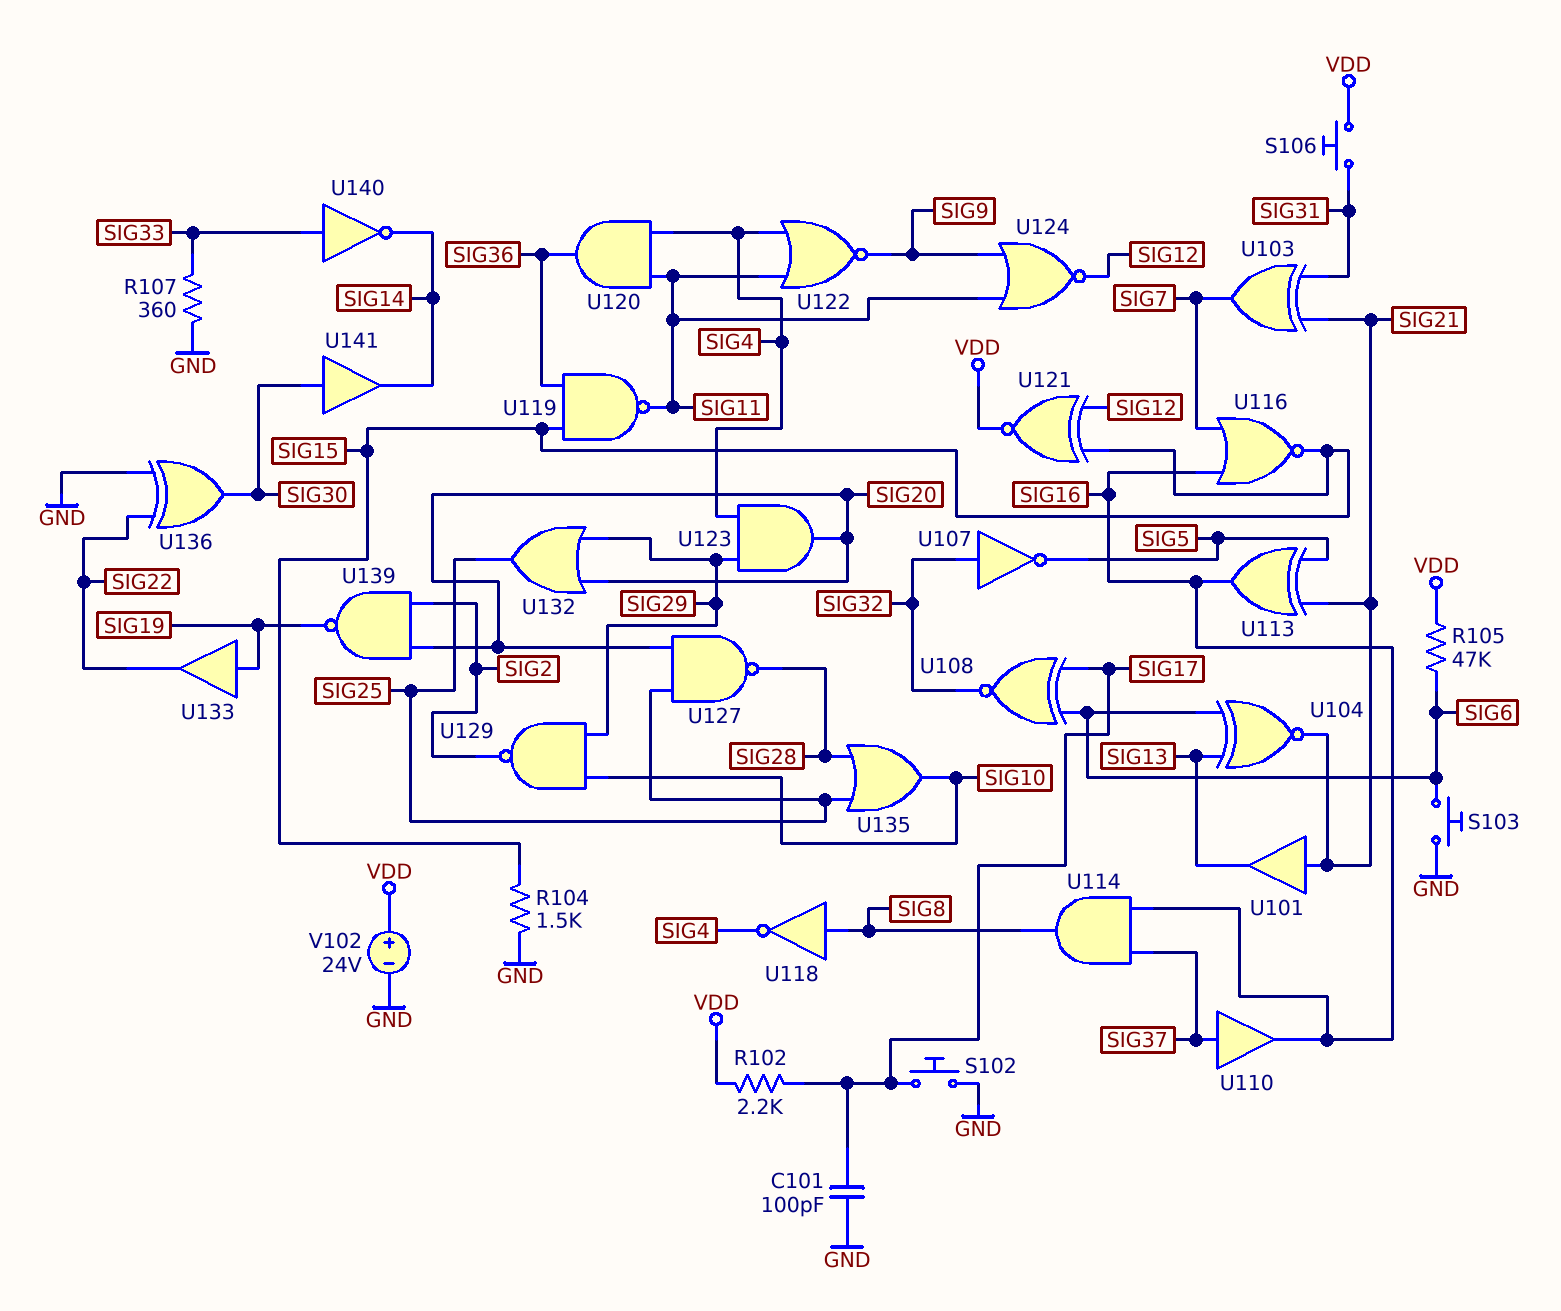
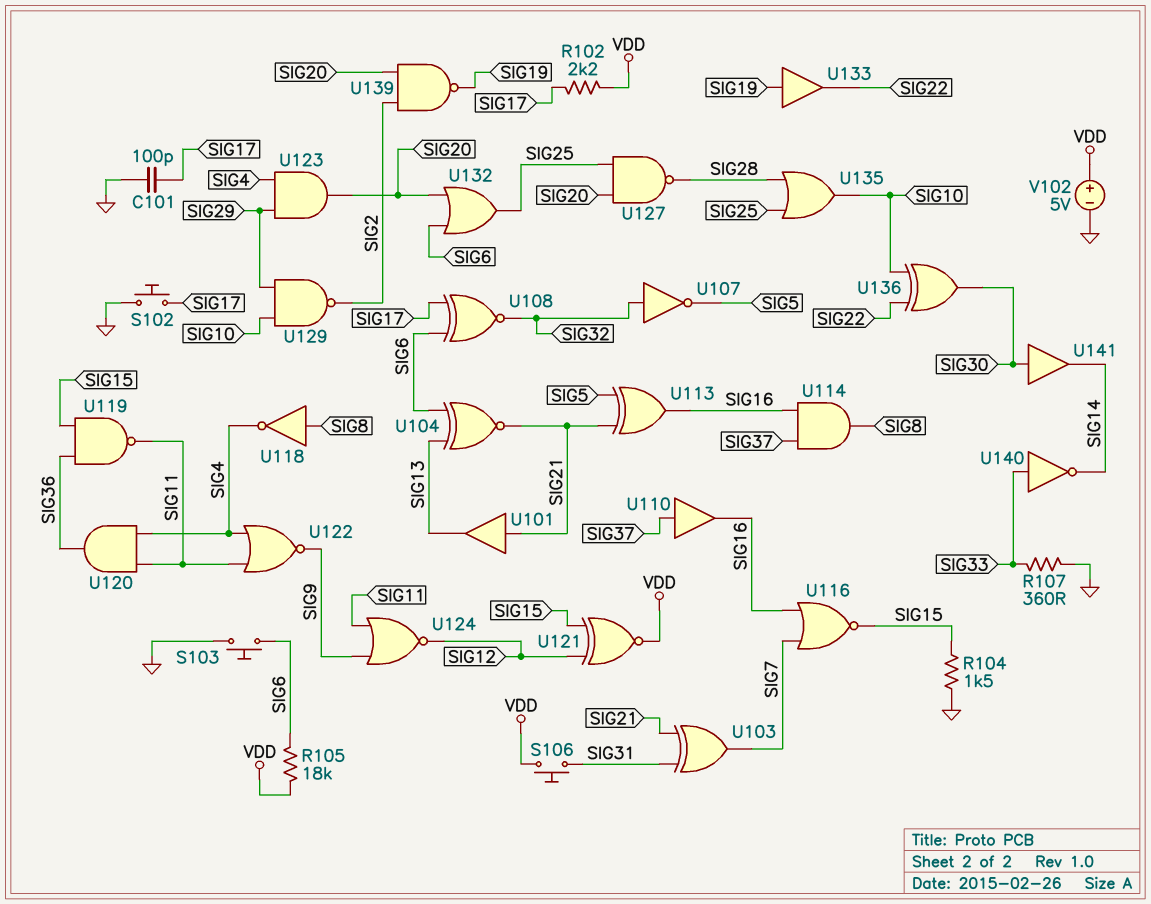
R105: 47k (SIG6, VDD) -> 18k (SIG6, VDD)
U132: OR (in SIG20, in SIG29, out SIG25) -> OR (in SIG6, in SIG20, out SIG25)
U136: XOR (in GND, in SIG22, out SIG30) -> XOR (in SIG10, in SIG22, out SIG30)
V102: 24V (plus VDD, minus GND) -> 5V (plus VDD, minus GND)

